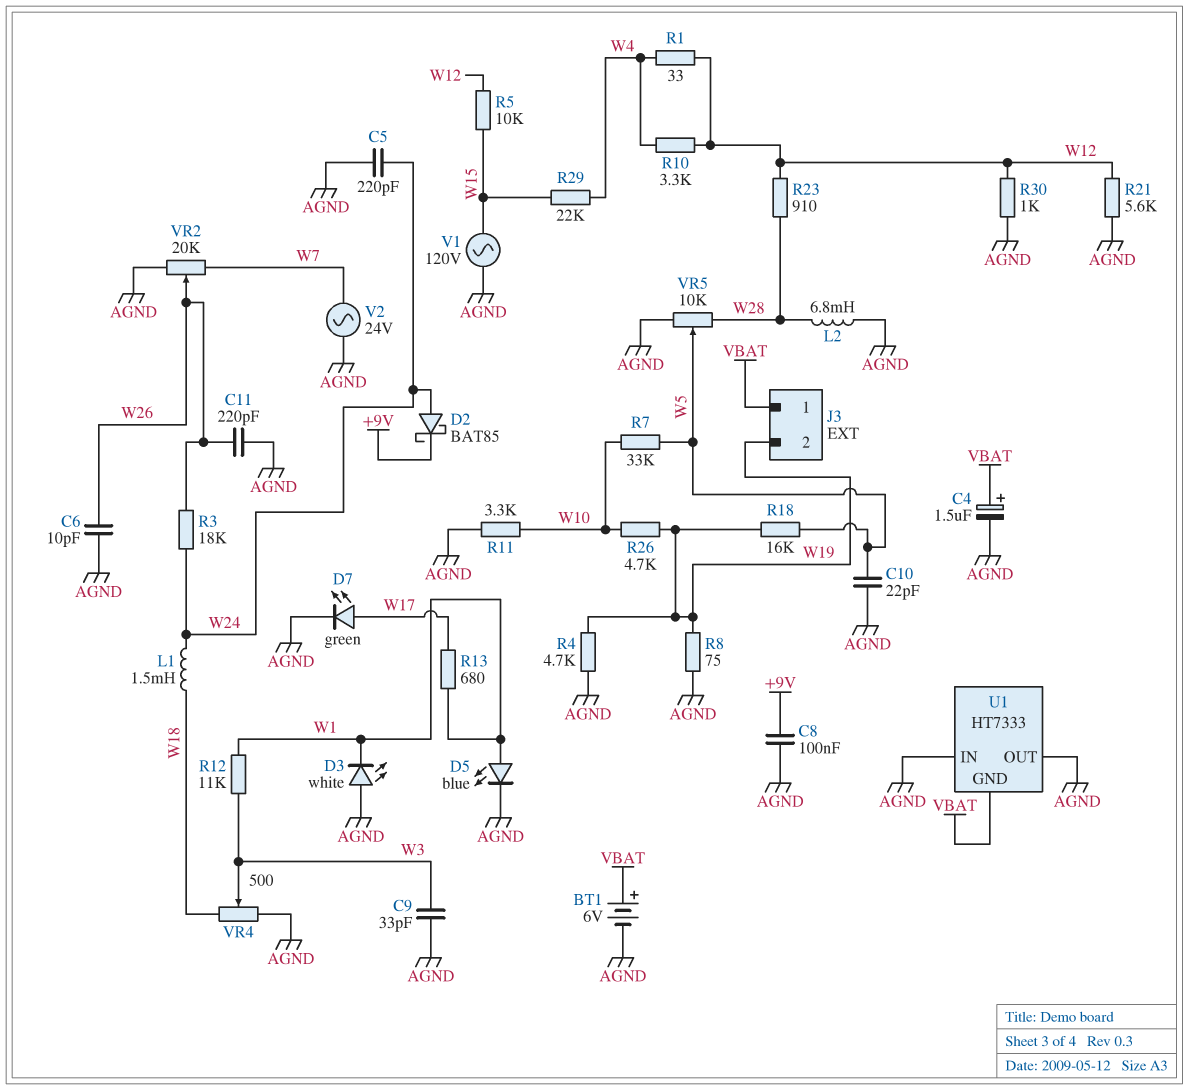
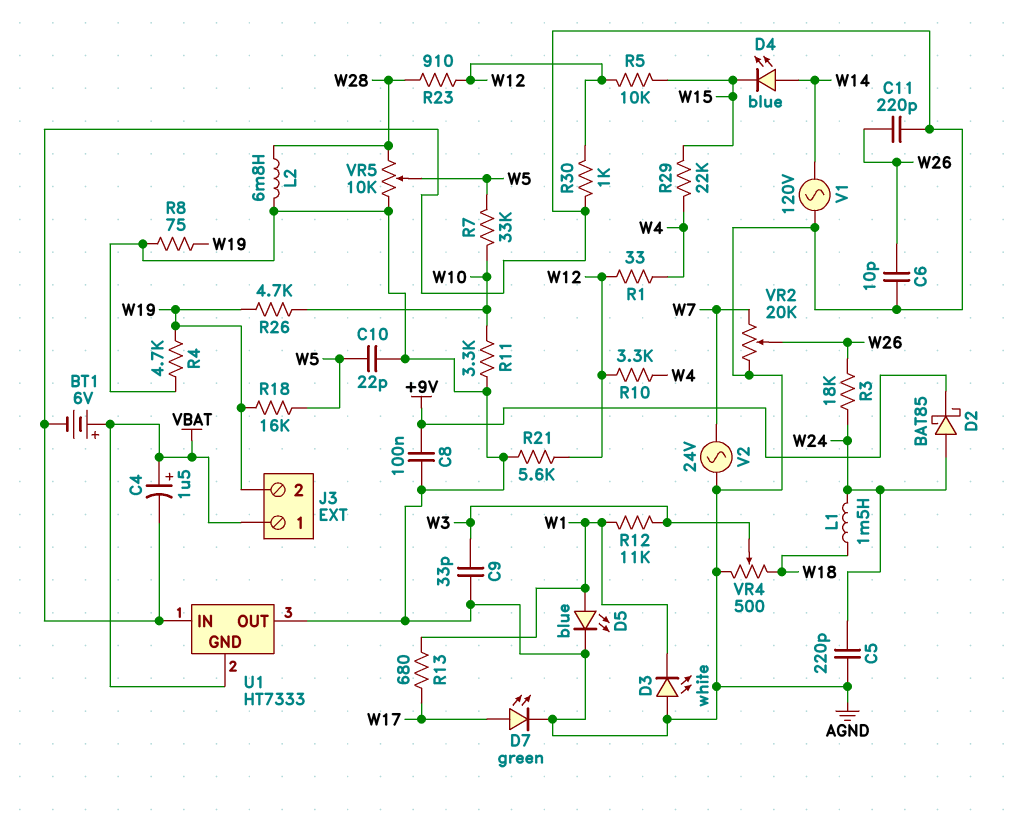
D4: none -> LED blue (A W14, K W15)
V1: AC 120V (AGND, W15) -> AC 120V (AGND, W14)

